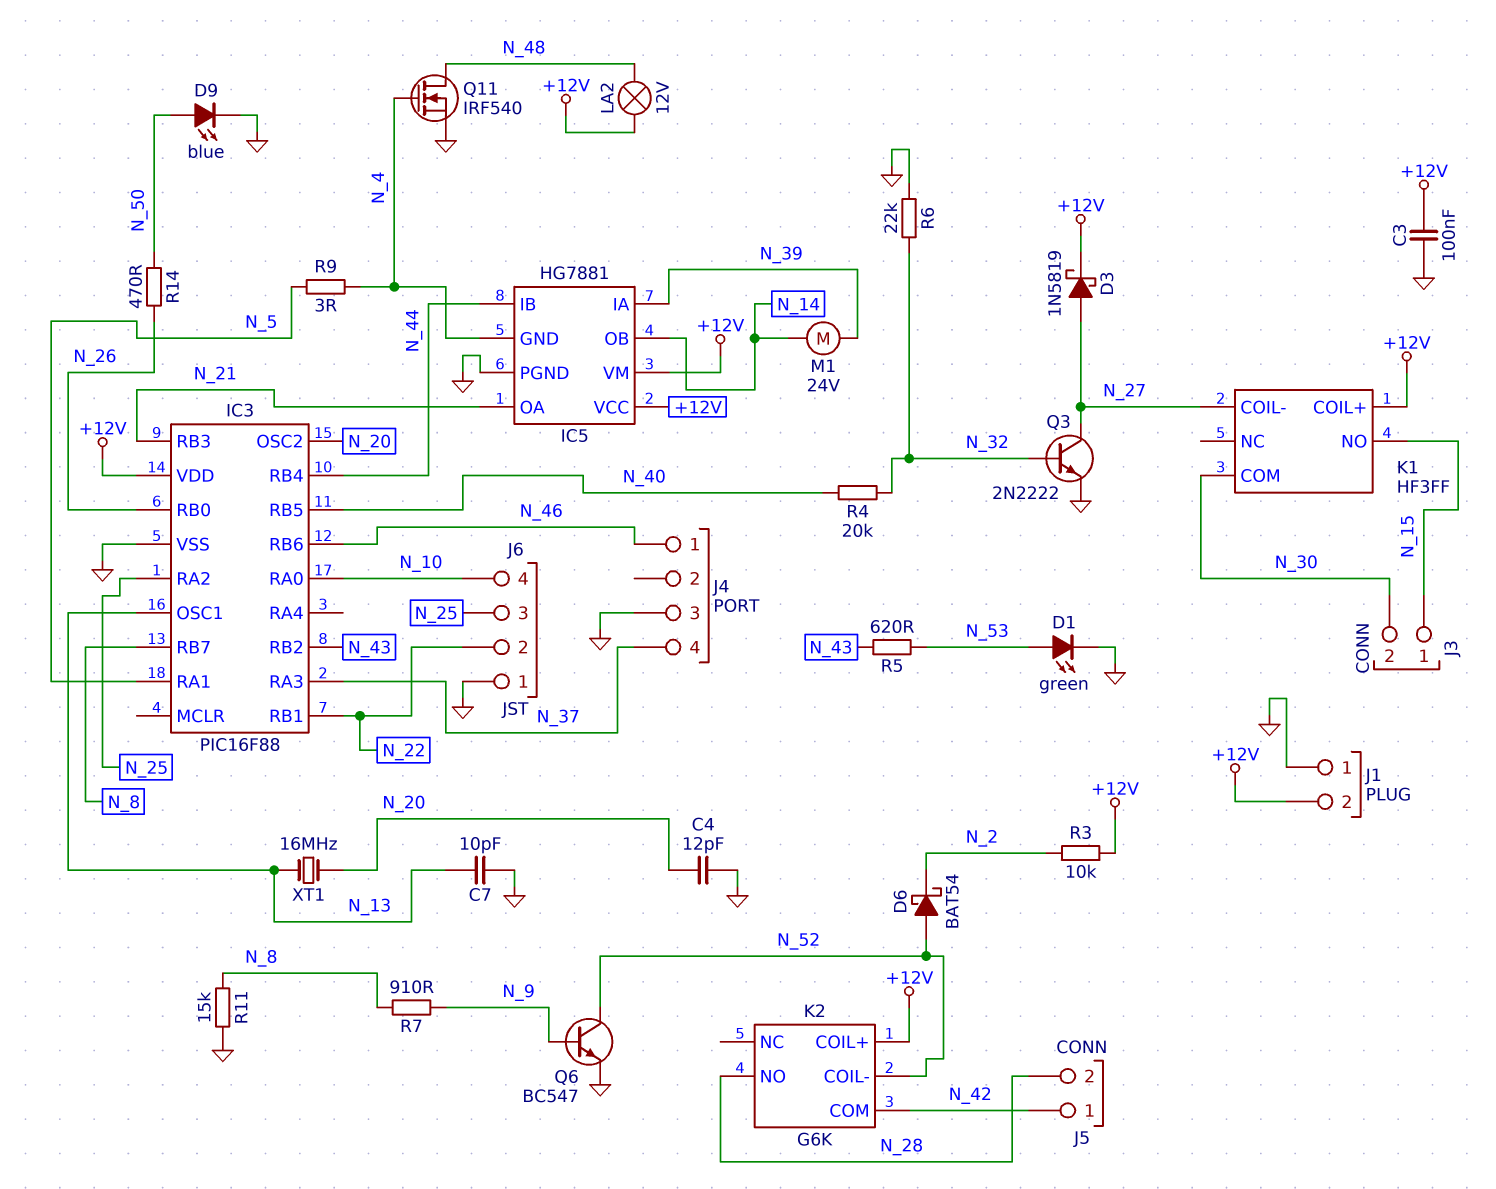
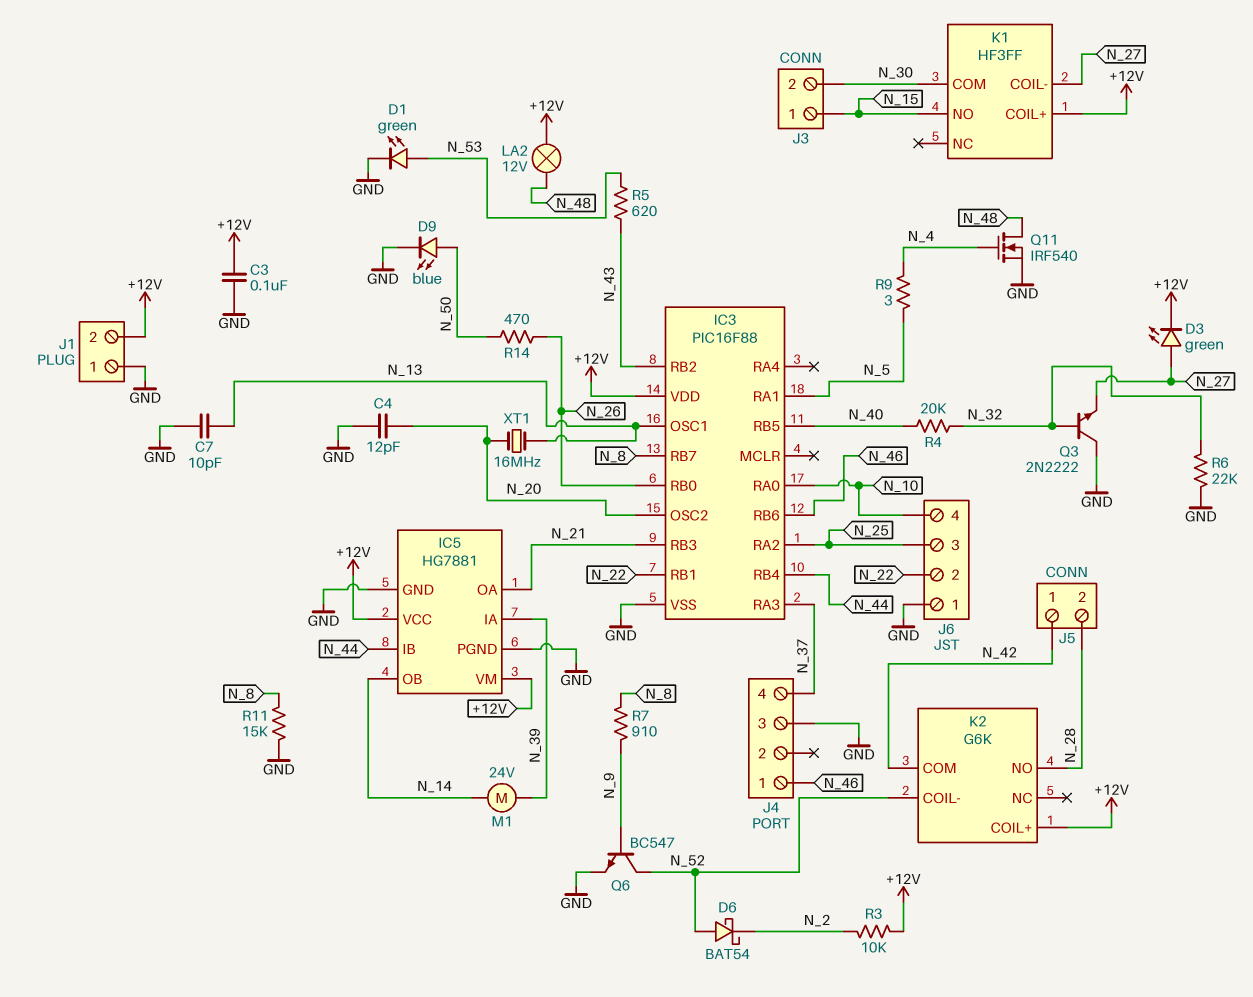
D3: schottky 1N5819 (A N_27, K +12V) -> LED green (A N_27, K +12V)
IC5 pin GND: N_4 -> GND
Q3: NPN 2N2222 (B N_32, C N_27, E GND) -> NPN 2N2222 (B N_32, C GND, E N_27)

